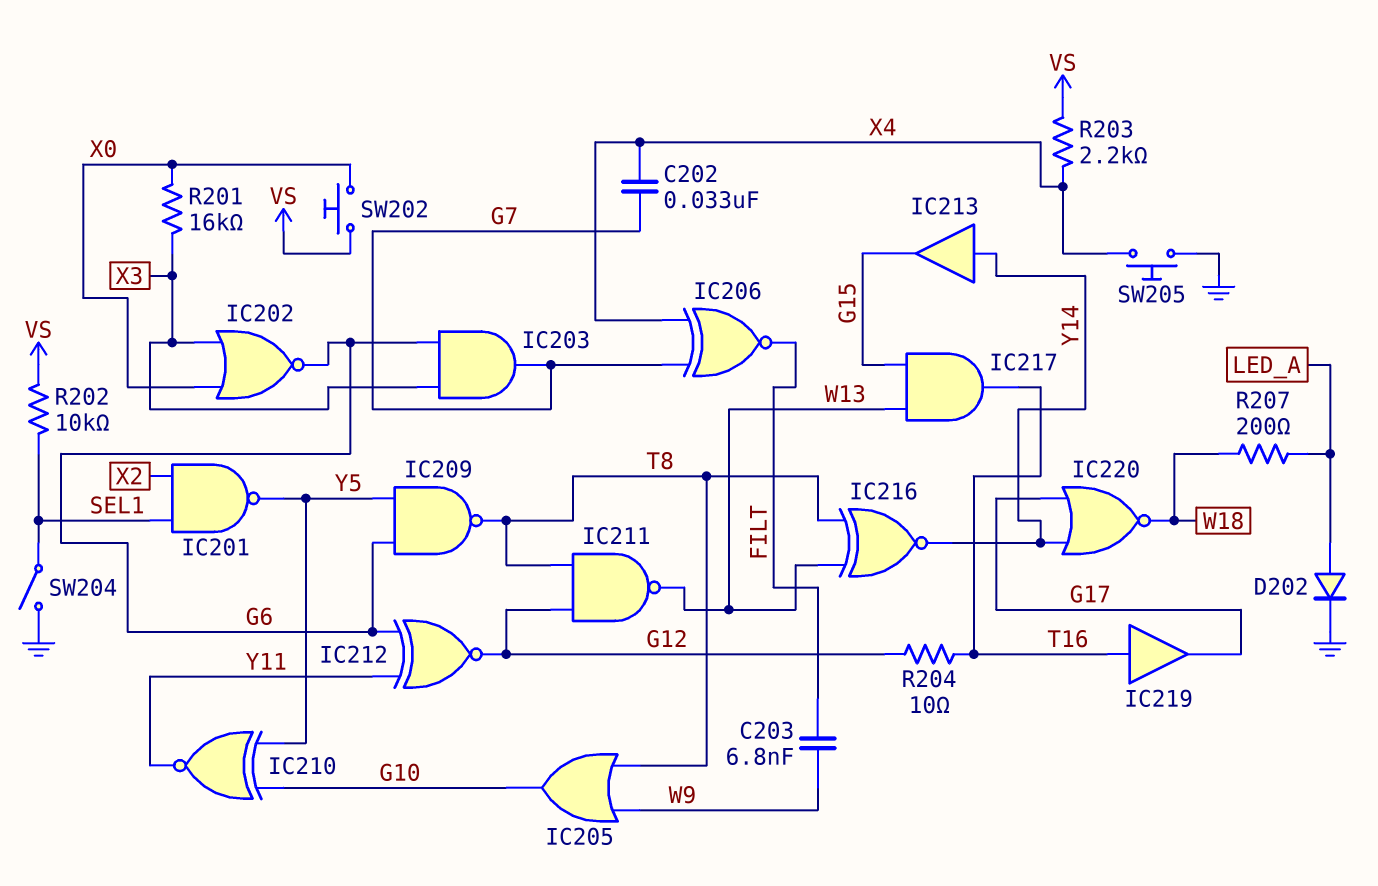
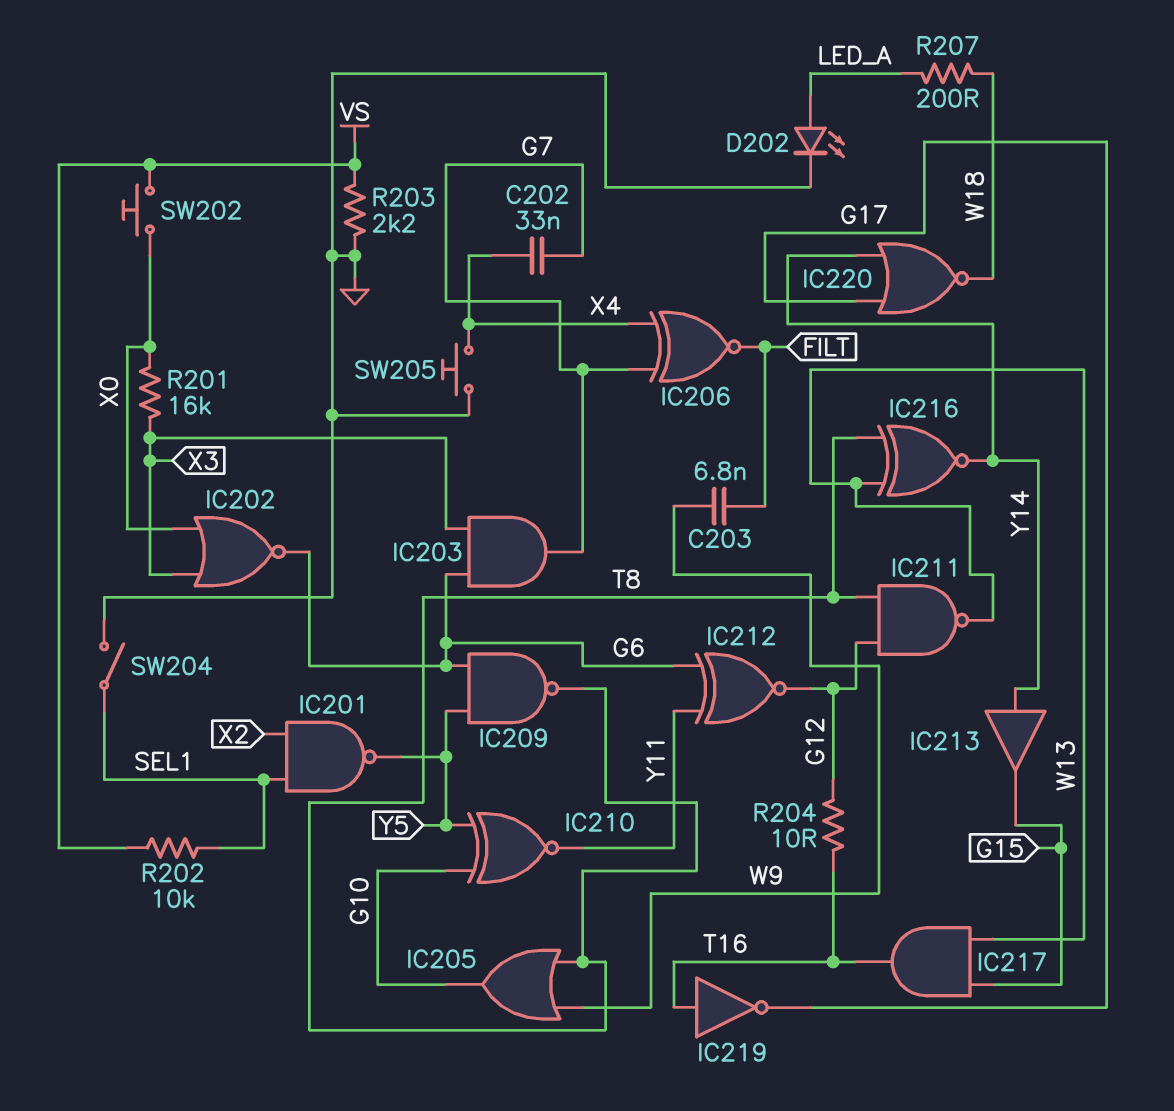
D202: diode (A LED_A, K GND) -> LED (A LED_A, K GND)
IC219: buffer (in T16, out G17) -> NOT (in T16, out G17)
R203: 2.2k (VS, X4) -> 2.2k (GND, VS)

